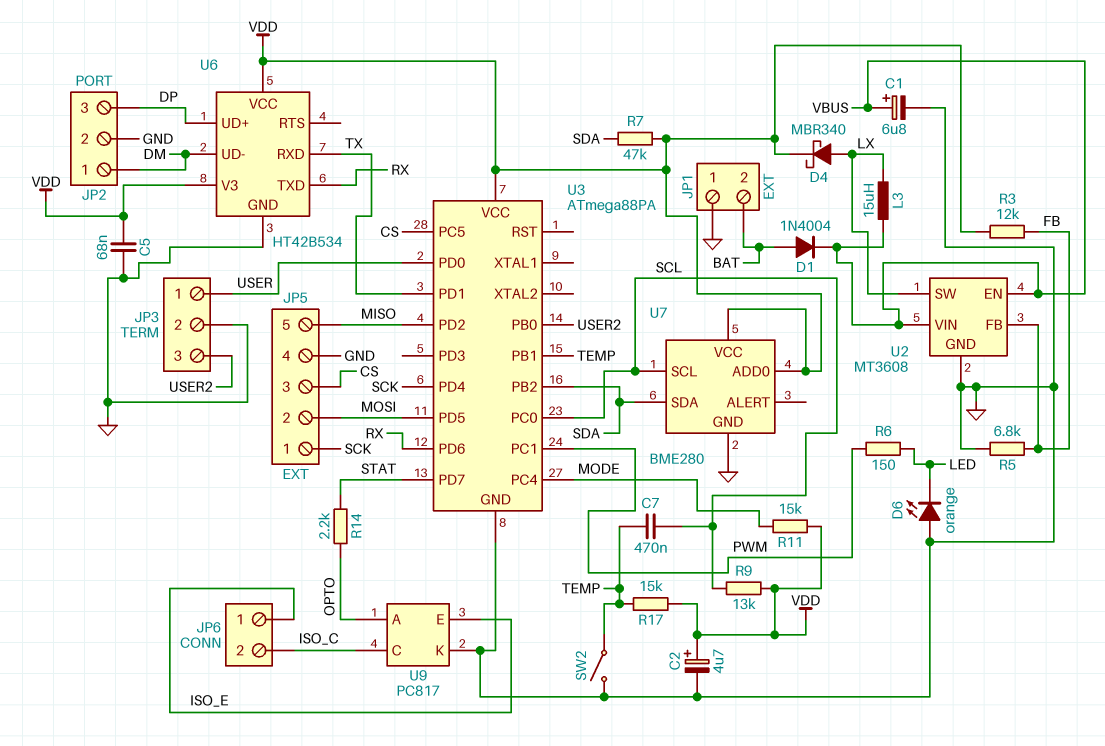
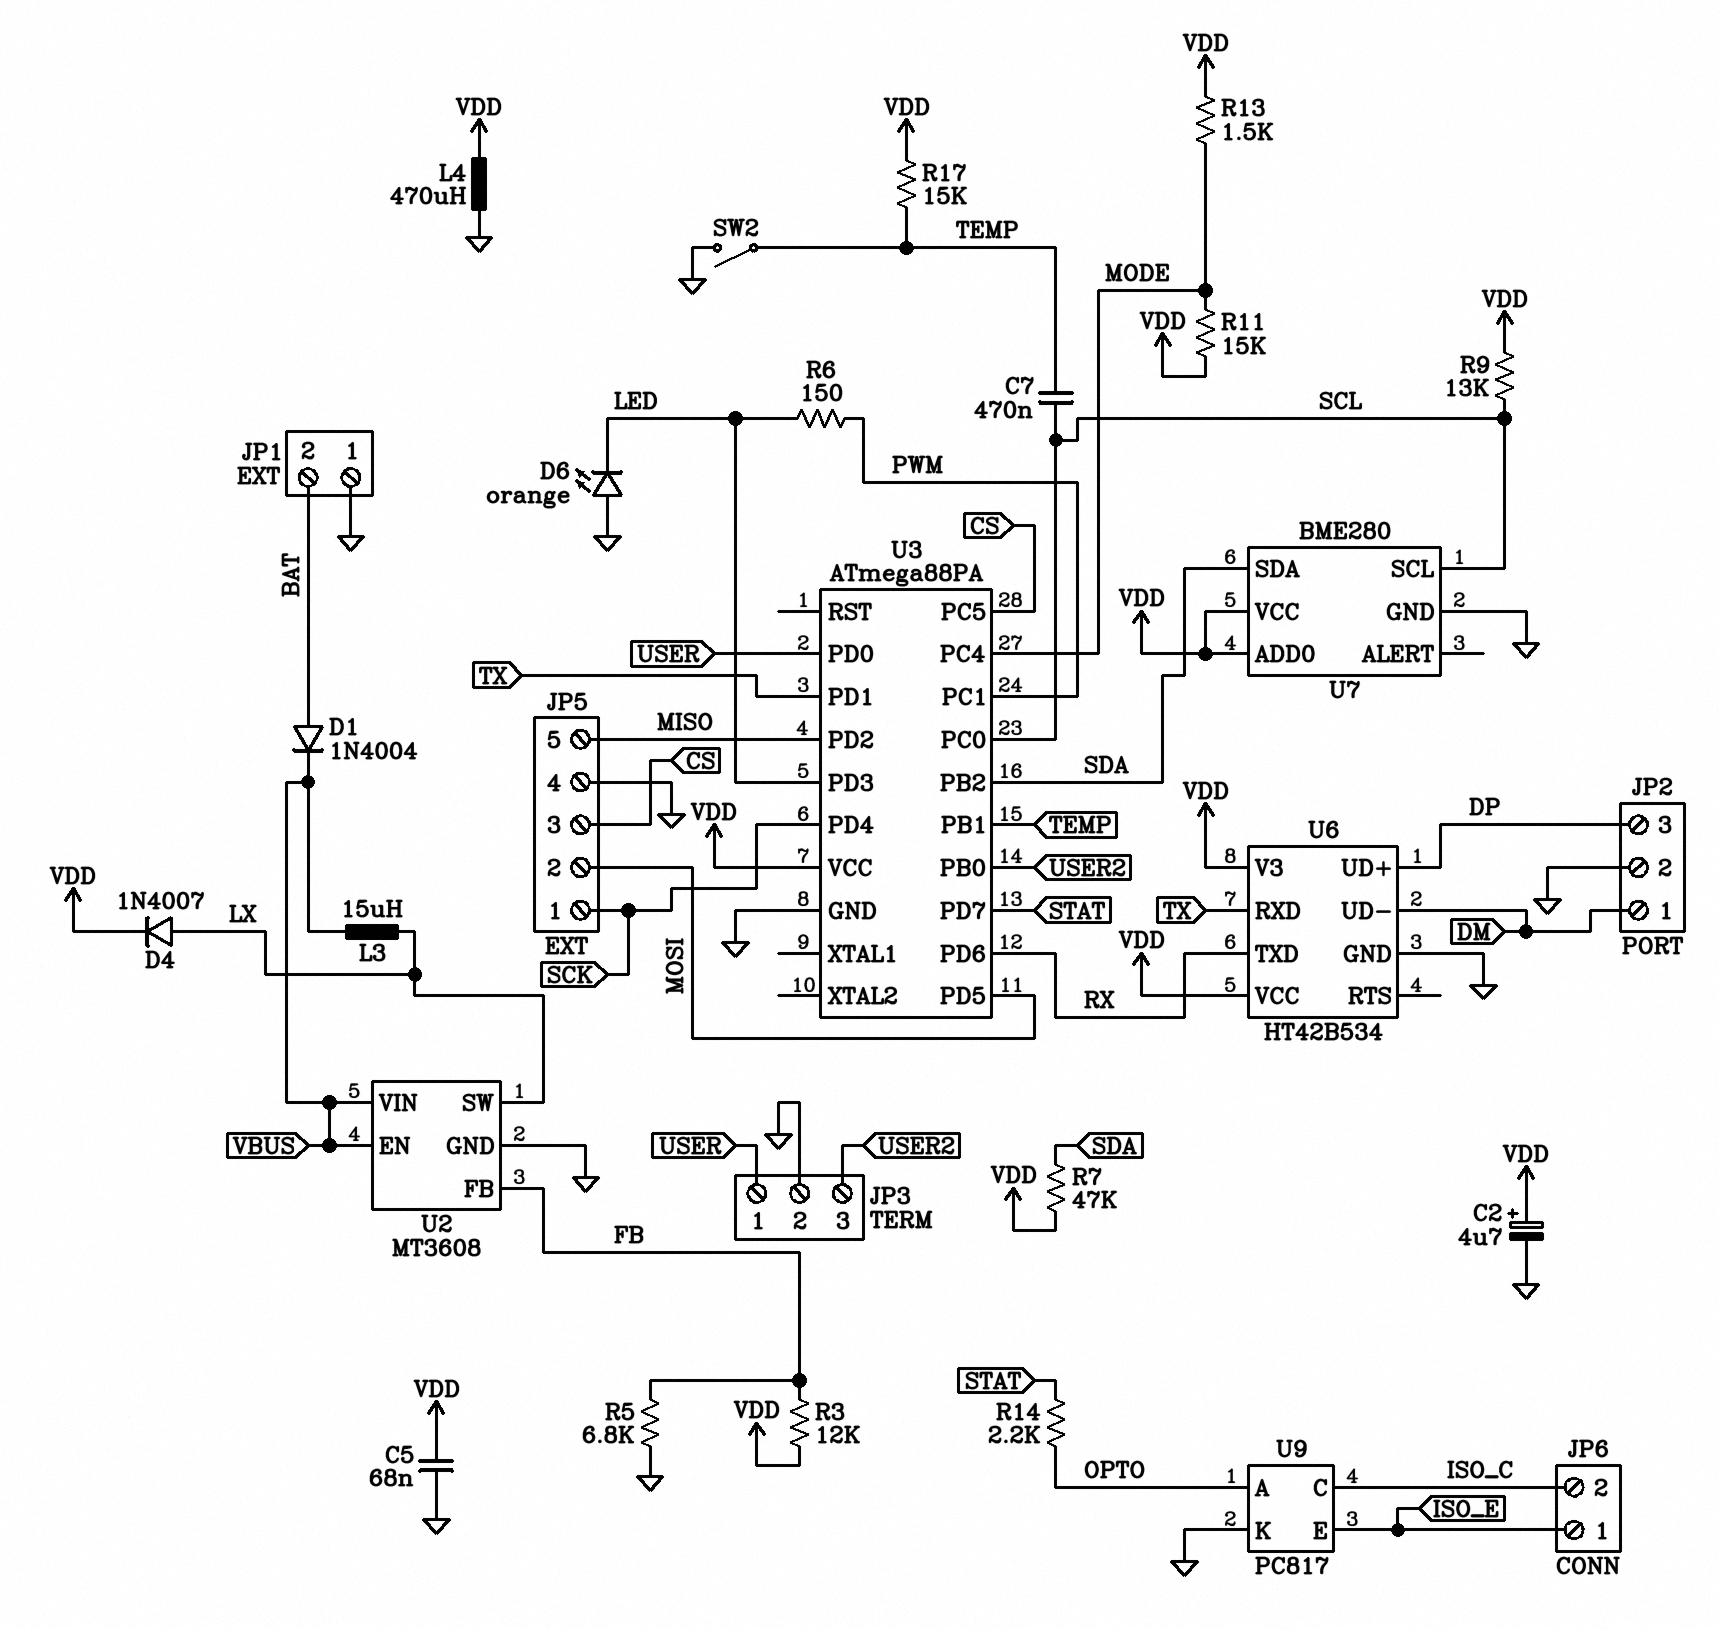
C1: 6.8uF (plus VBUS, minus GND) -> none
D4: schottky MBR340 (A LX, K VDD) -> diode 1N4007 (A LX, K VDD)
L4: none -> 470uH (GND, VDD)
R13: none -> 1.5k (MODE, VDD)
U3 pin PD3: none -> LED

